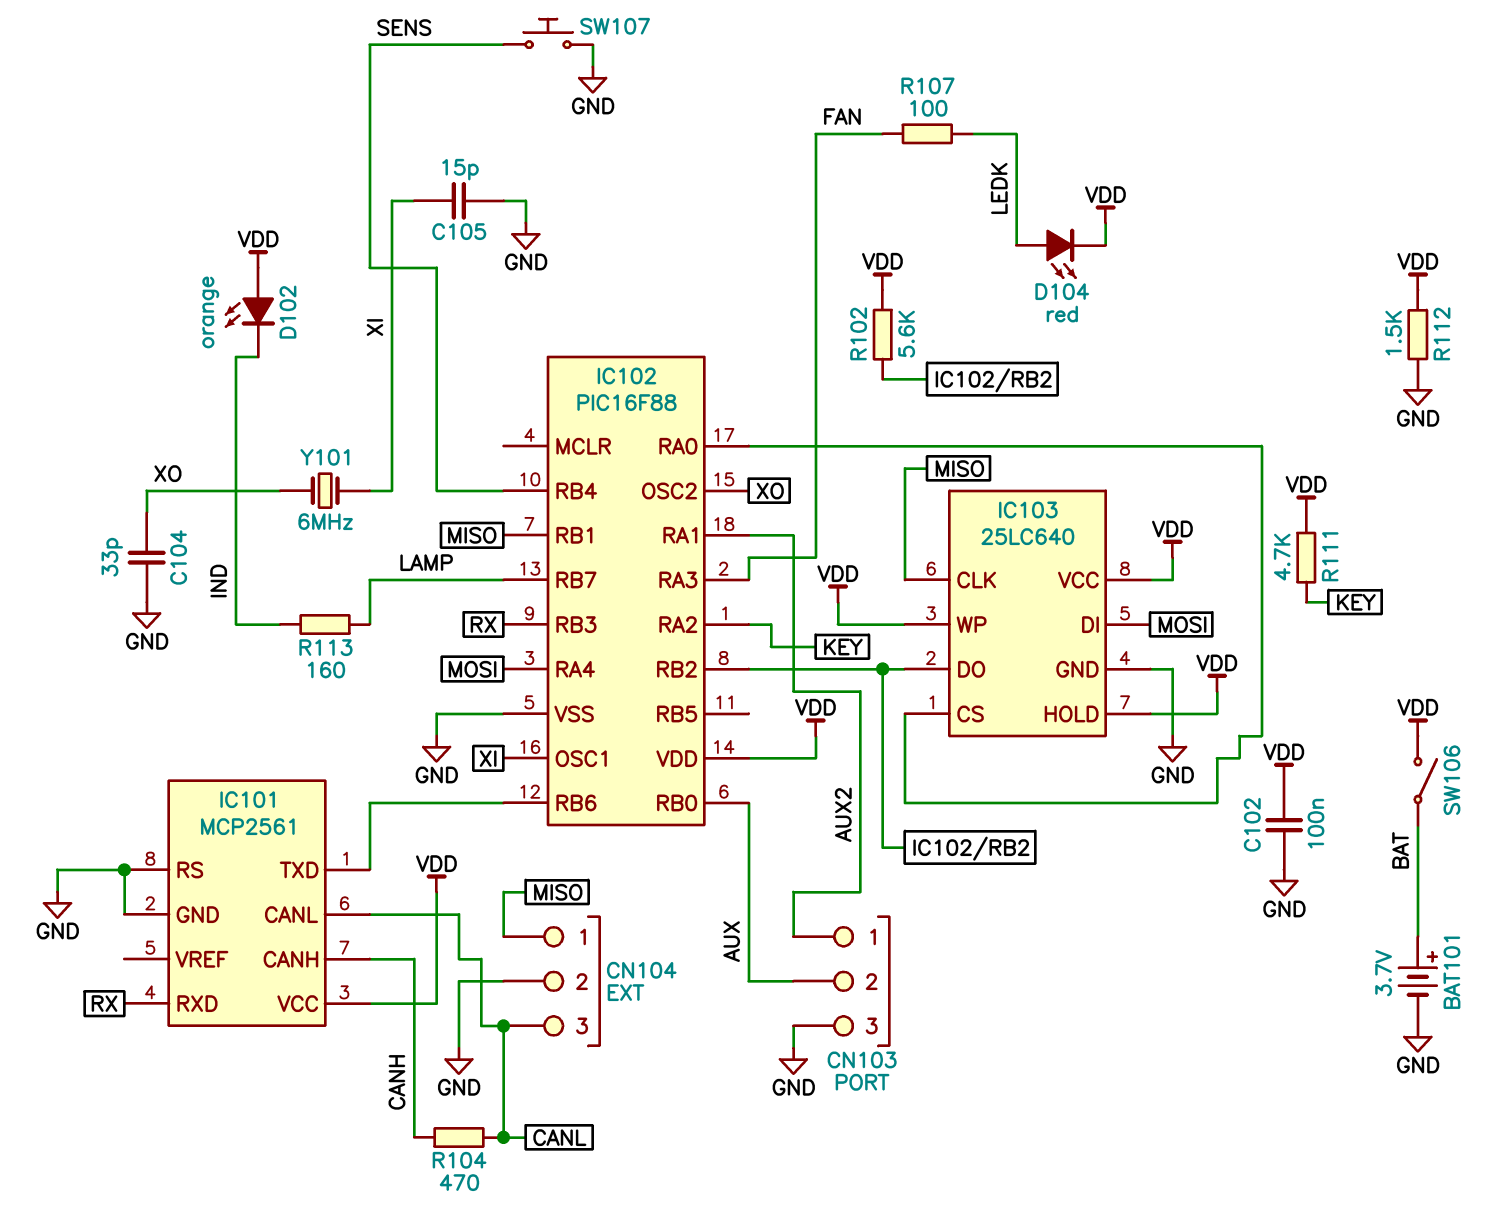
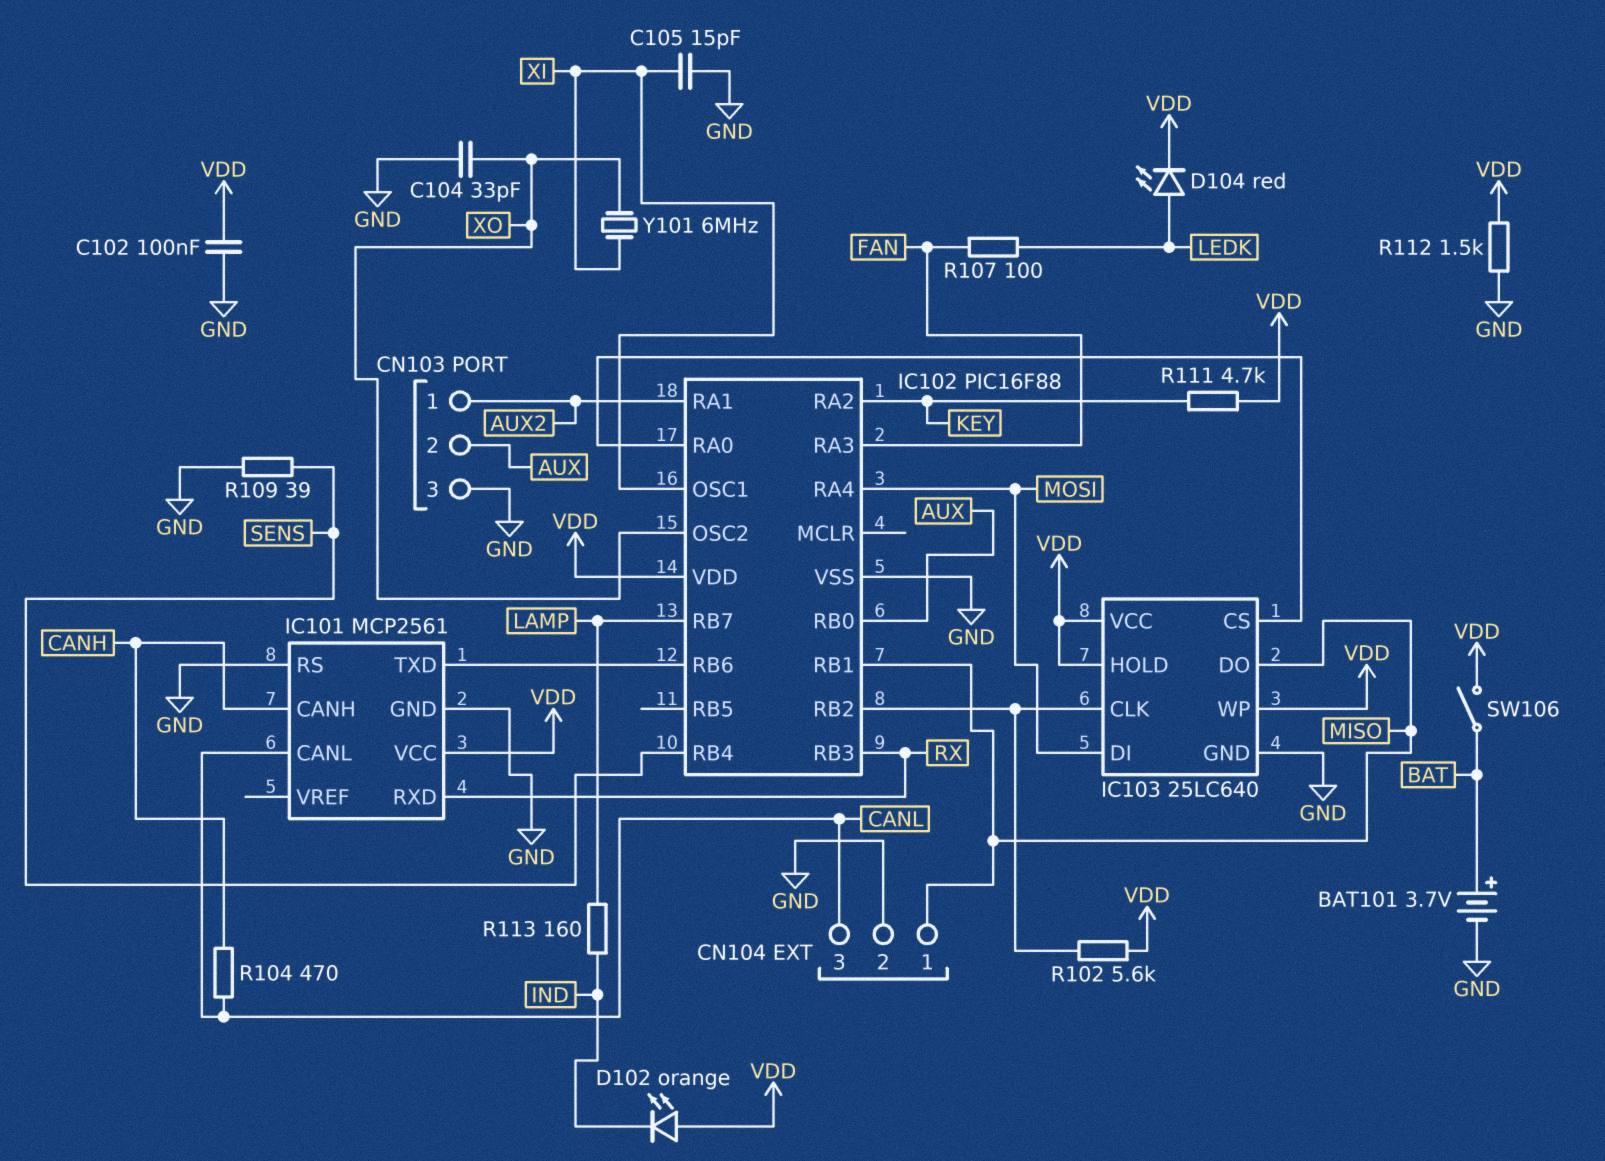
IC103 pin CLK: MISO -> IC102/RB2
IC103 pin DO: IC102/RB2 -> MISO
R109: none -> 39 (GND, SENS)
SW107: button (GND, SENS) -> none

